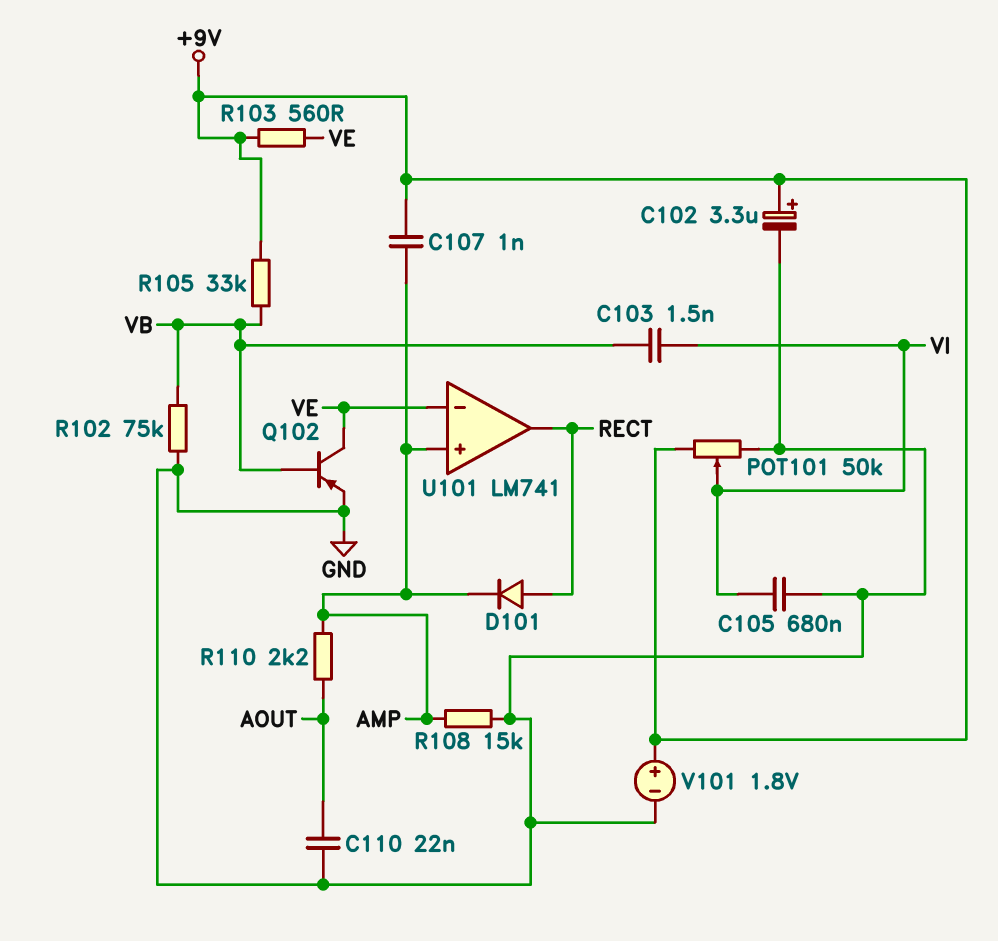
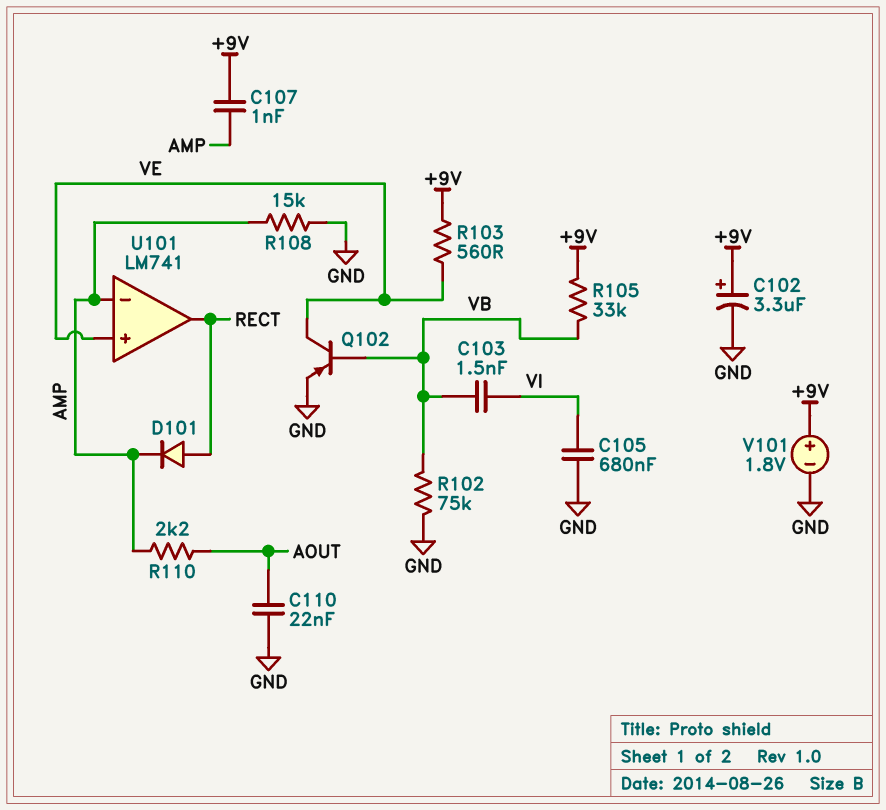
POT101: 50k (+9V, GND, wiper VI) -> none
U101 pin in+: AMP -> VE
U101 pin in-: VE -> AMP

